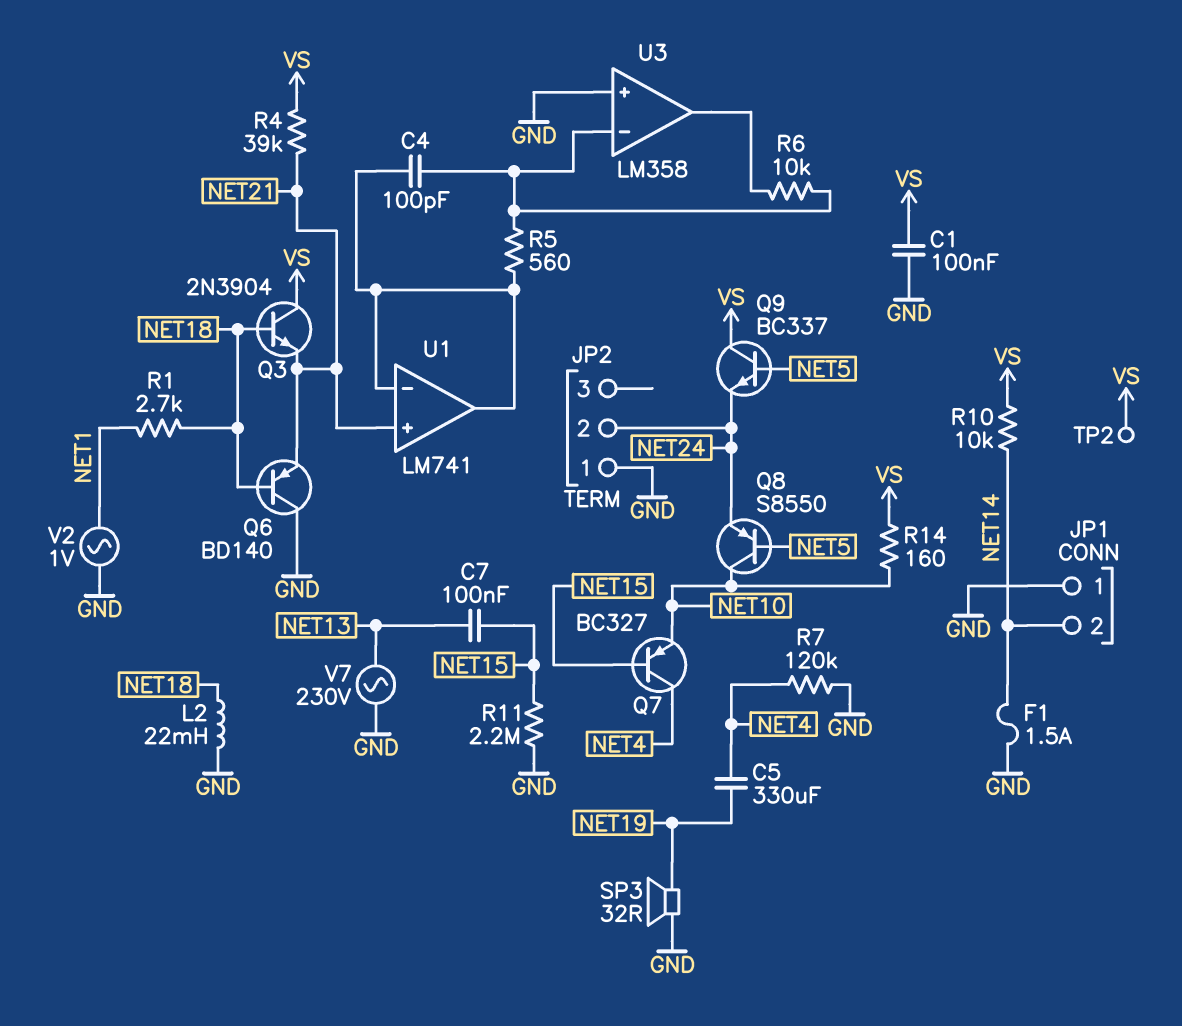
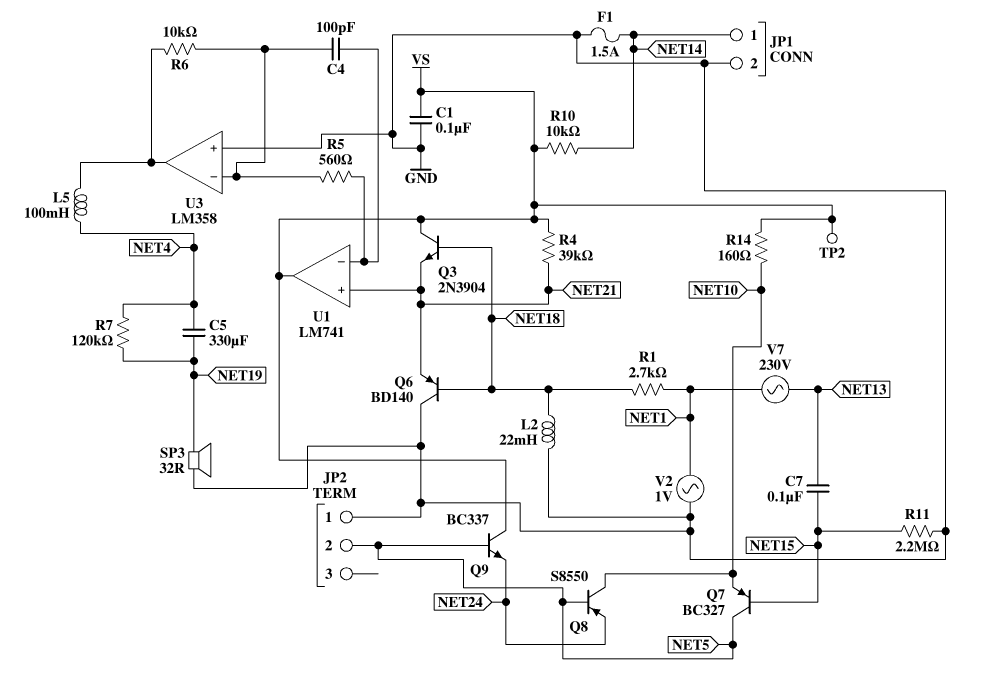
JP1 pin 1: GND -> NET14
JP1 pin 2: NET14 -> GND
JP2 pin 2: NET24 -> NET5
L5: none -> 100mH (NET4, U3/out)
Q7: PNP BC327 (B NET15, C NET4, E NET10) -> PNP BC327 (B NET15, C NET5, E NET10)
R7: 120k (GND, NET4) -> 120k (NET4, NET19)
U1 pin out: U1/in- -> VS
V7: AC 230V (GND, NET13) -> AC 230V (NET1, NET13)

